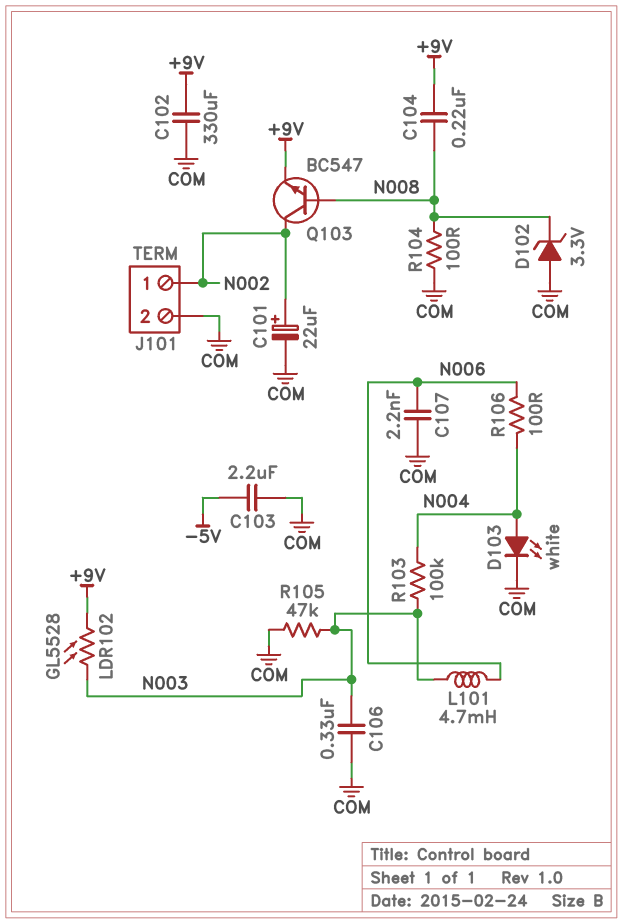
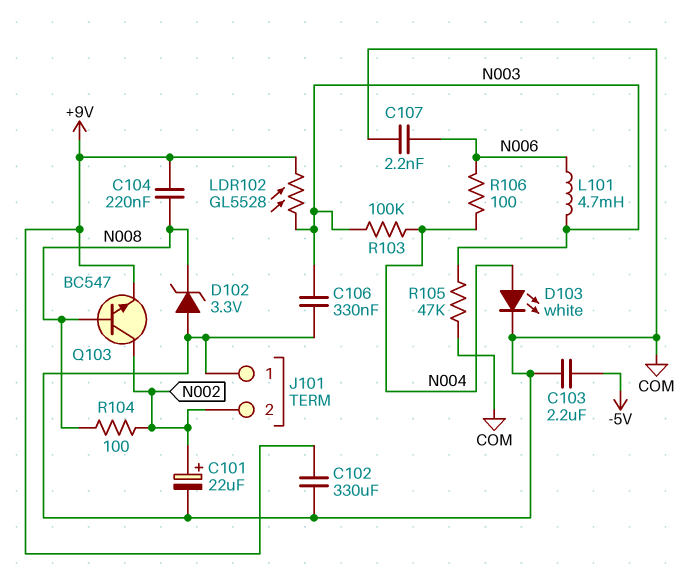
J101 pin 1: N002 -> COM
J101 pin 2: COM -> N002
R104: 100 (COM, N008) -> 100 (N002, N008)

